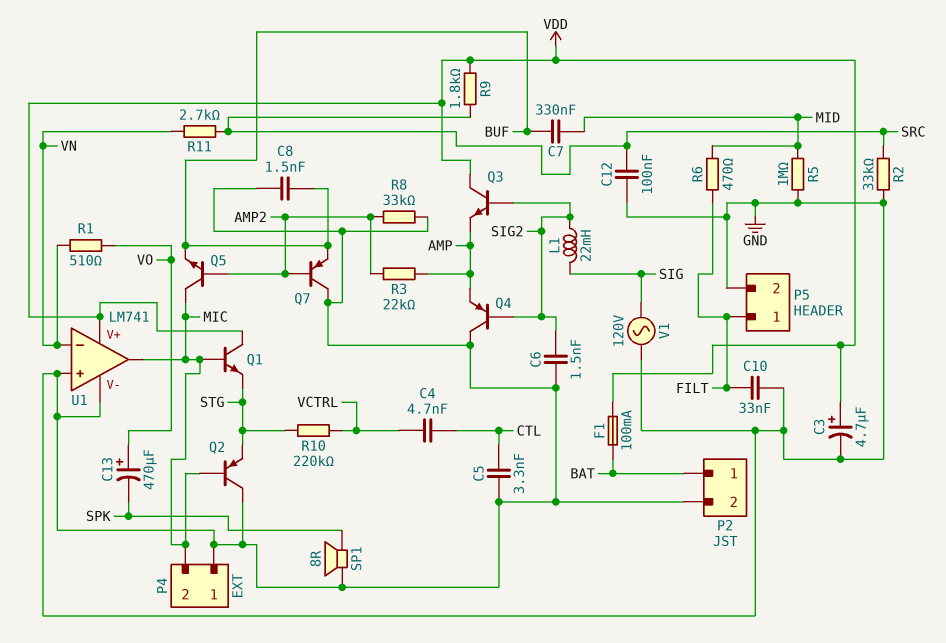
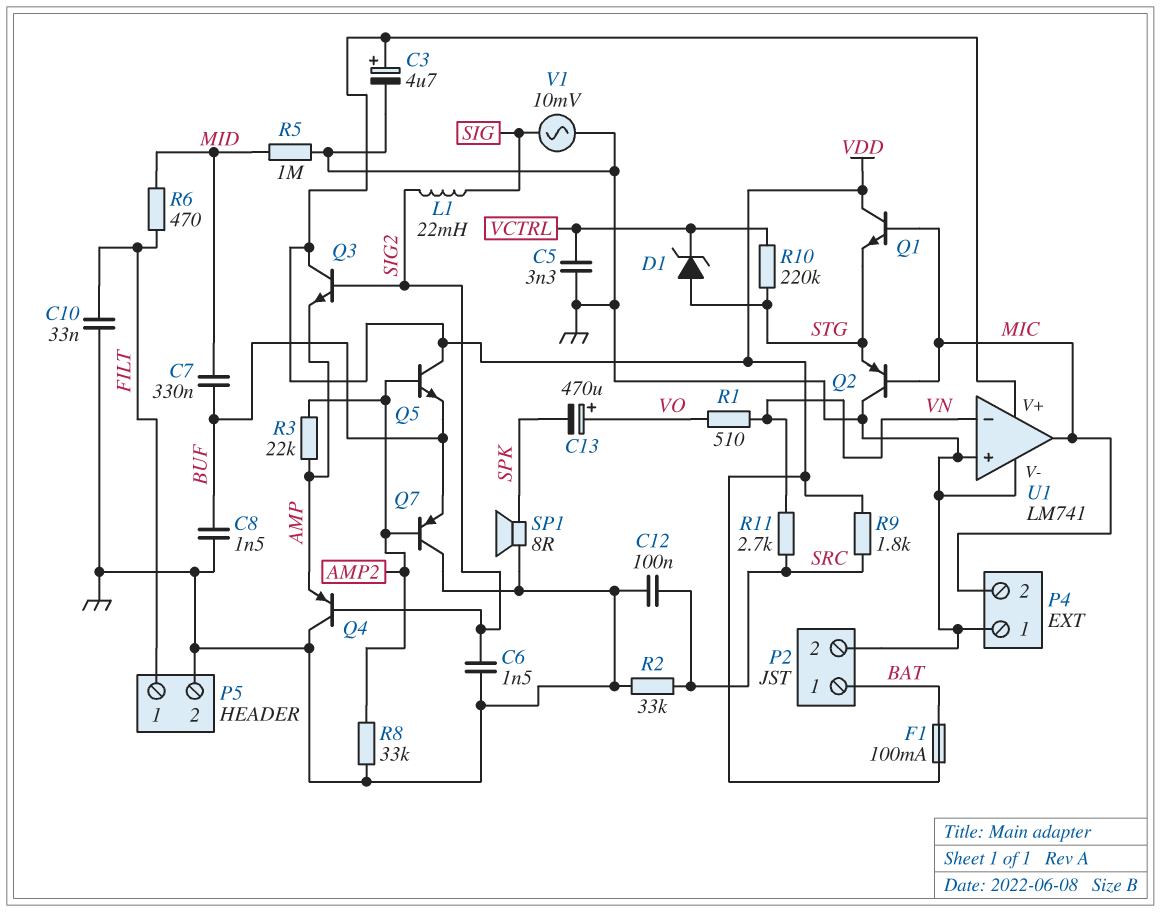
C4: 4.7nF (CTL, VCTRL) -> none
C5: 3.3nF (CTL, GND) -> 3.3nF (GND, VCTRL)
D1: none -> zener (A STG, K VCTRL)
Q5: NPN (B AMP2, C MIC, E BUF) -> NPN (B AMP2, C VDD, E BUF)
V1: AC 120V (GND, SIG) -> AC 10mV (GND, SIG)

